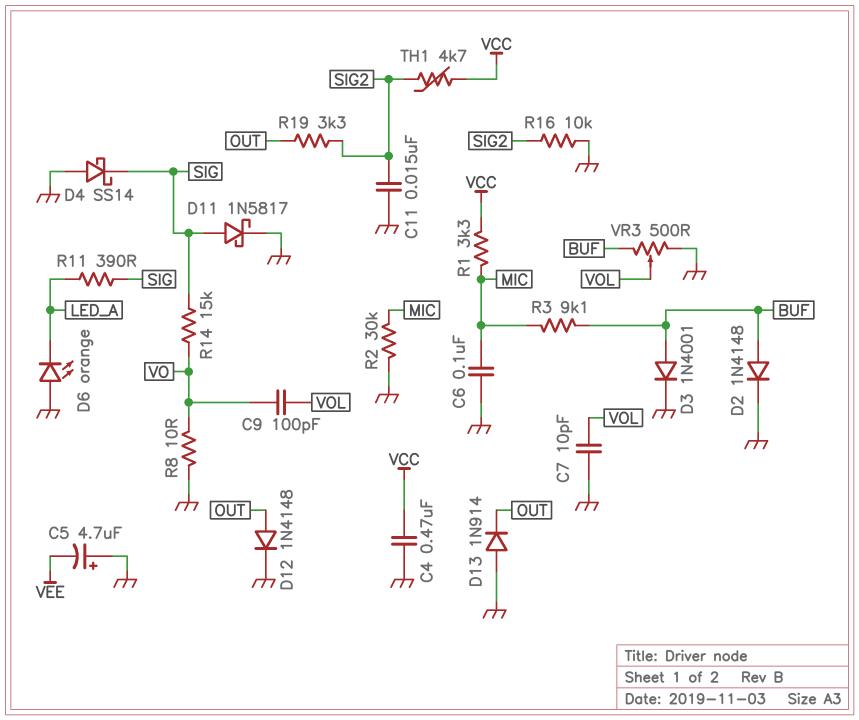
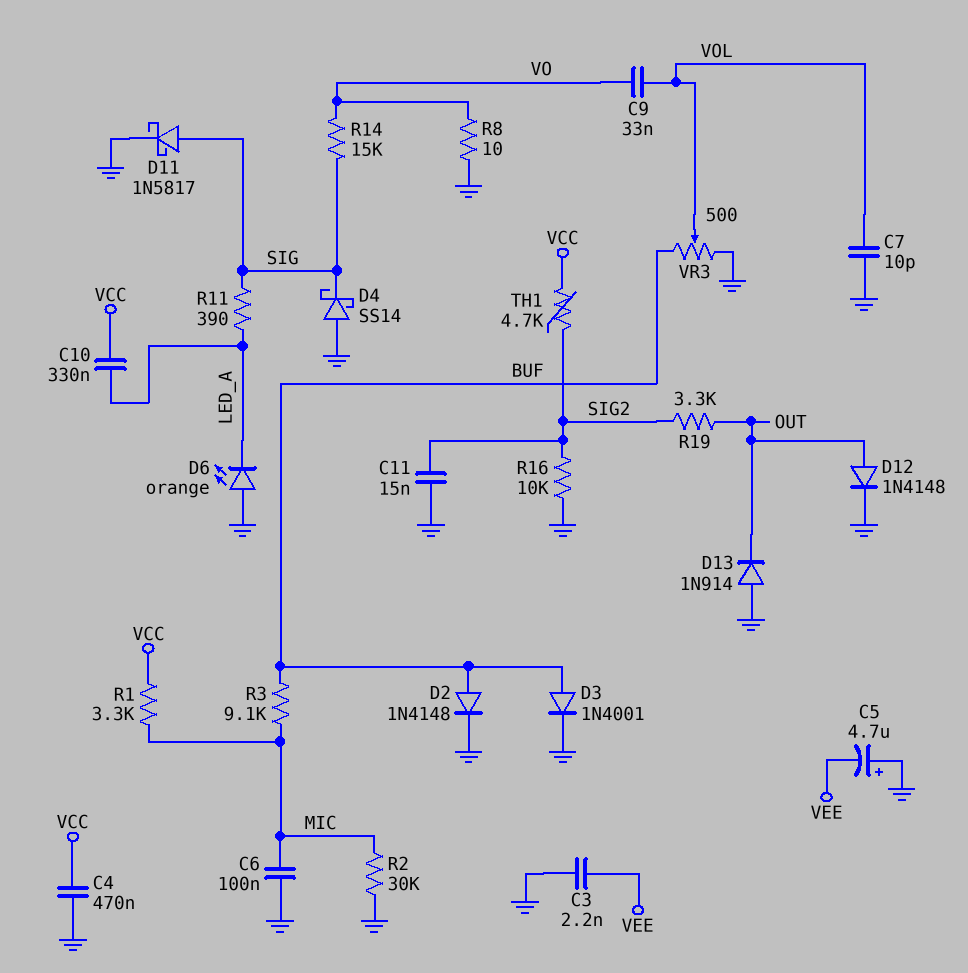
C3: none -> 2.2nF (GND, VEE)
C9: 100pF (VO, VOL) -> 33nF (VO, VOL)
C10: none -> 330nF (LED_A, VCC)

